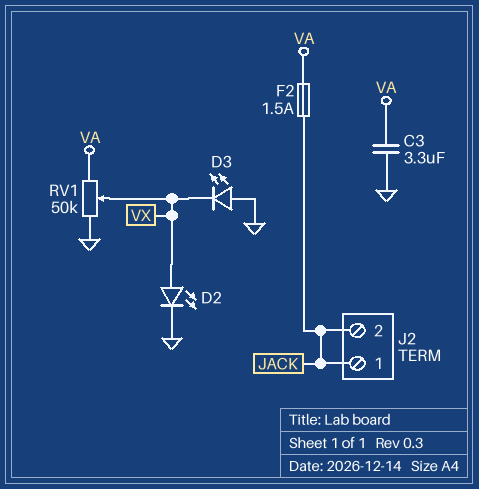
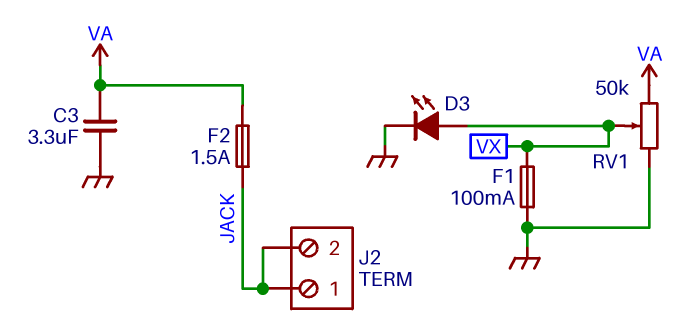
D2: LED (A VX, K GND) -> none
D3: LED (A GND, K VX) -> LED (A VX, K GND)
F1: none -> 100mA (GND, VX)

